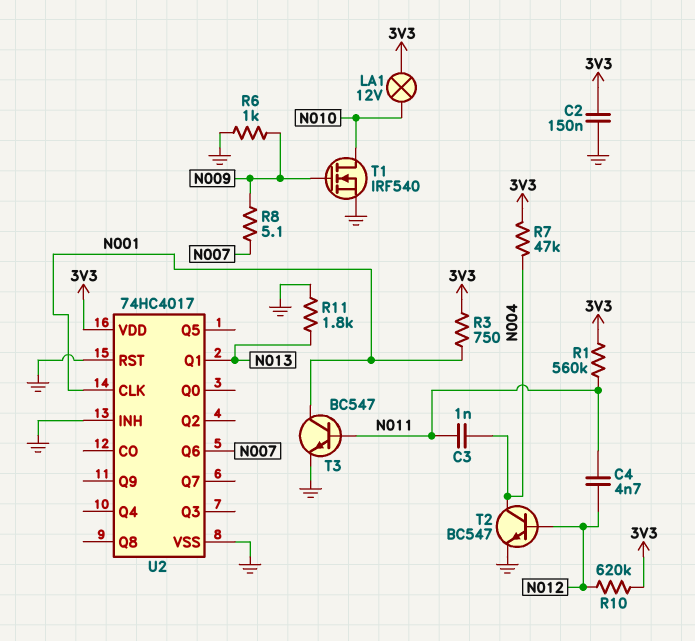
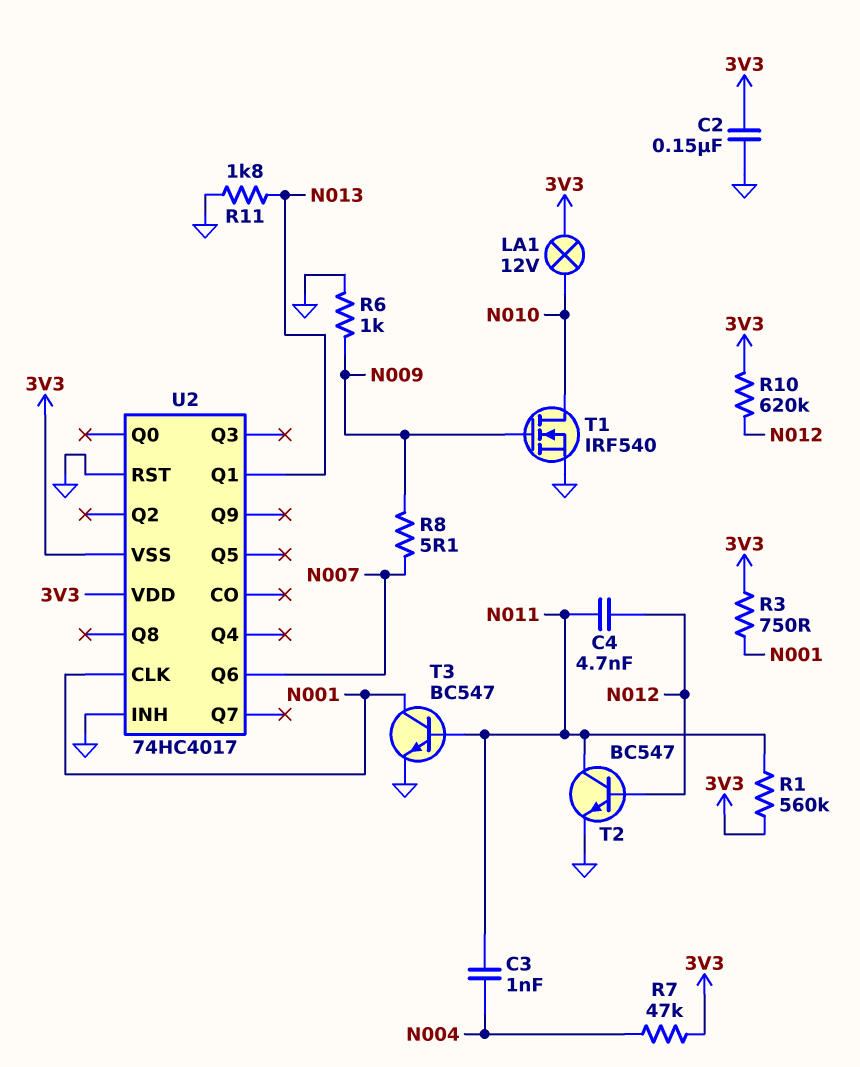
T2: NPN BC547 (B N012, C N004, E GND) -> NPN BC547 (B N012, C N011, E GND)
U2 pin VSS: GND -> 3V3

